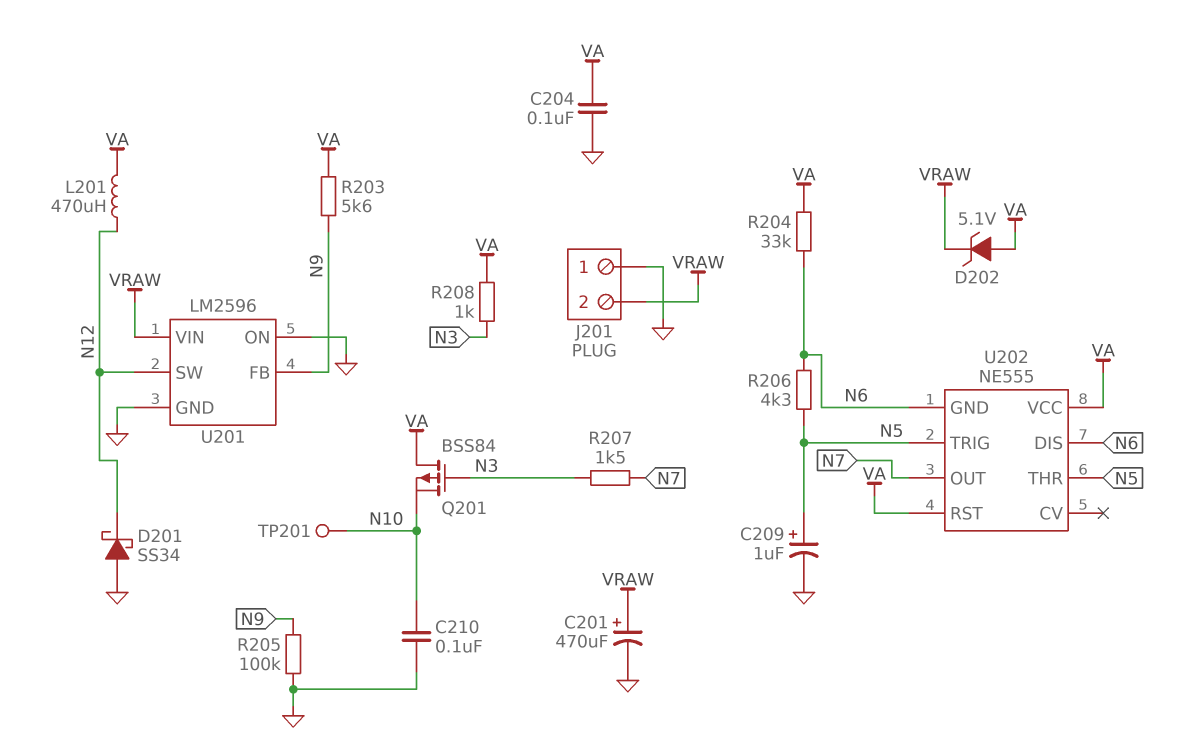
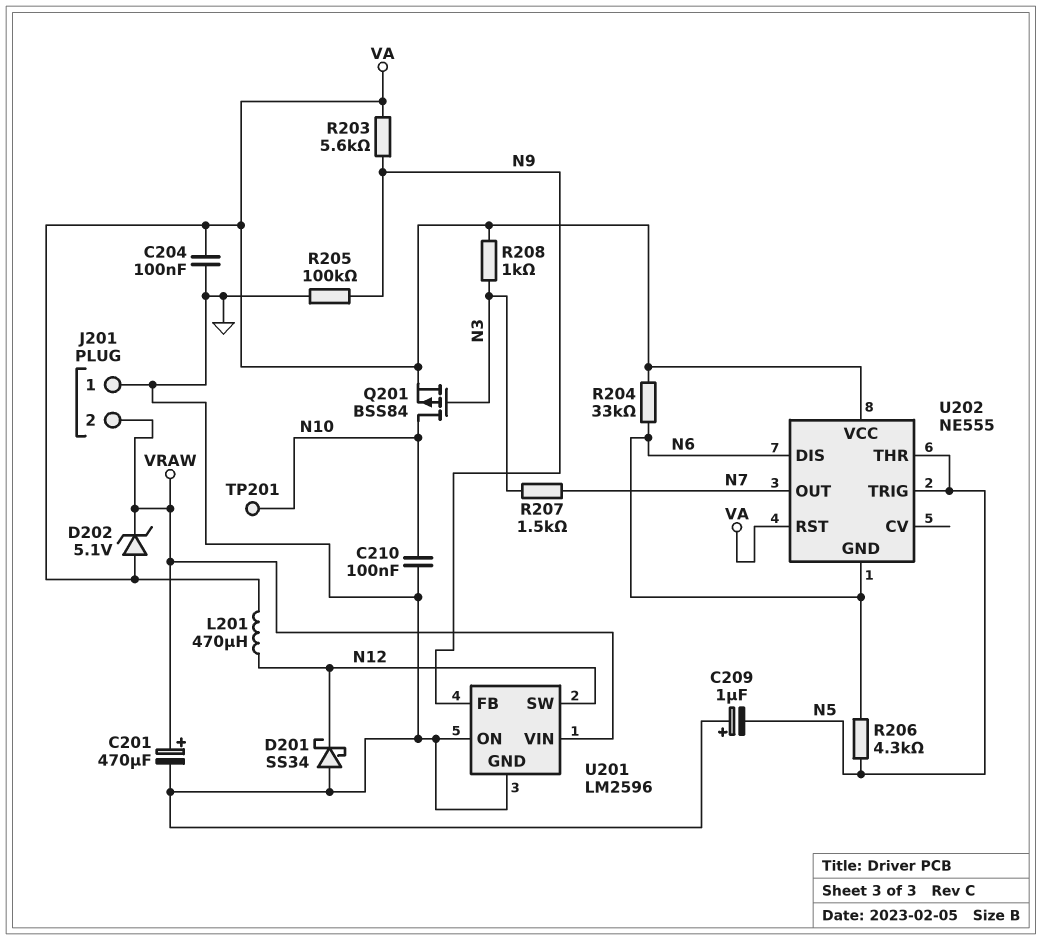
C209: 1uF (plus N5, minus GND) -> 1uF (plus GND, minus N5)
Q201: PMOS BSS84 (G N3, D VA, S N10) -> PMOS BSS84 (G N3, D N10, S VA)

